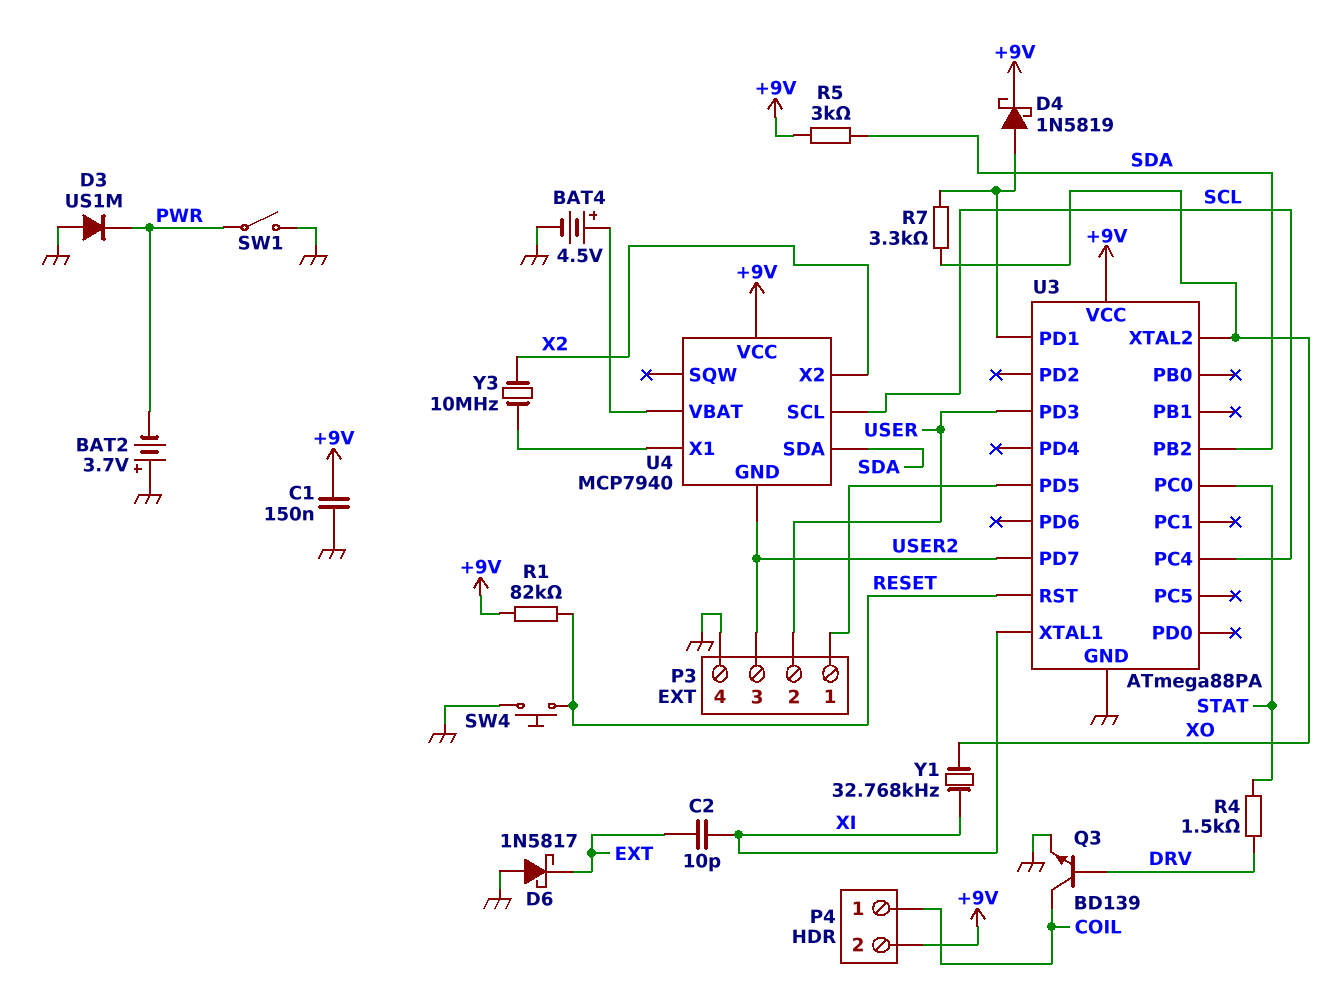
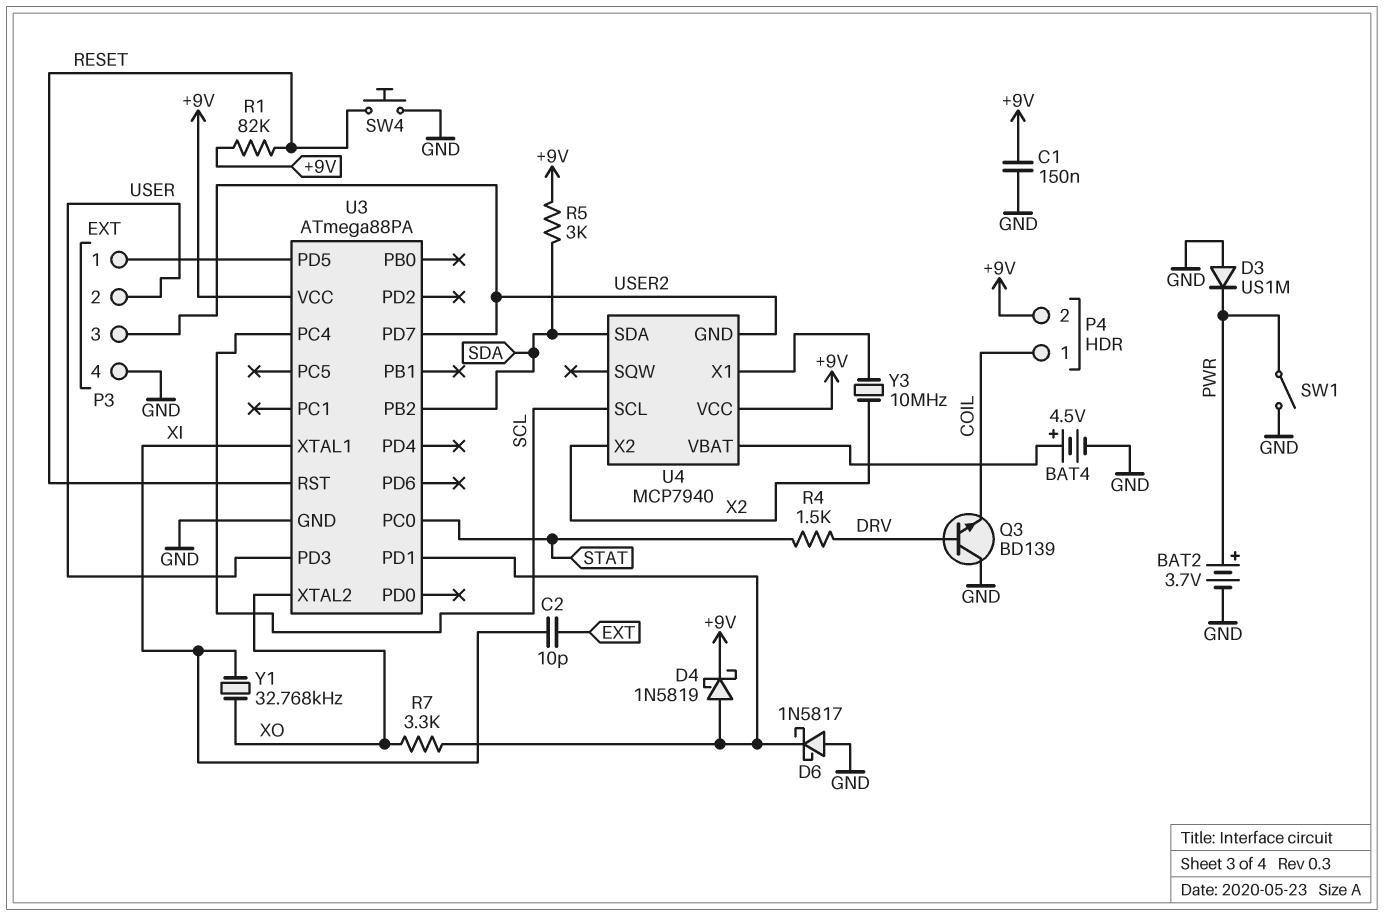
BAT2: 3.7V (plus GND, minus PWR) -> 3.7V (plus PWR, minus GND)
D6: schottky 1N5817 (A GND, K EXT) -> schottky 1N5817 (A GND, K U3/PD1)
Q3: NPN BD139 (B DRV, C COIL, E GND) -> NPN BD139 (B DRV, C GND, E COIL)

